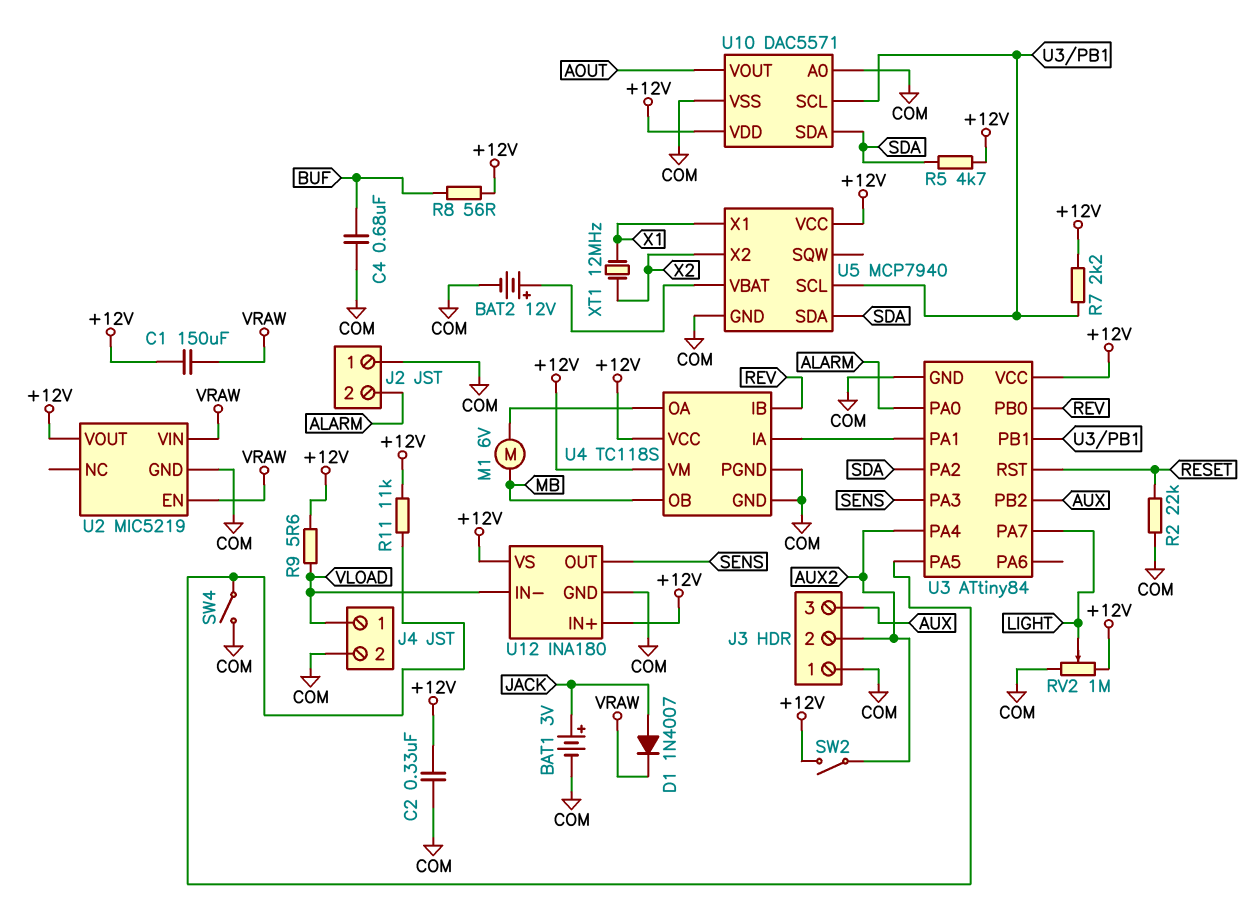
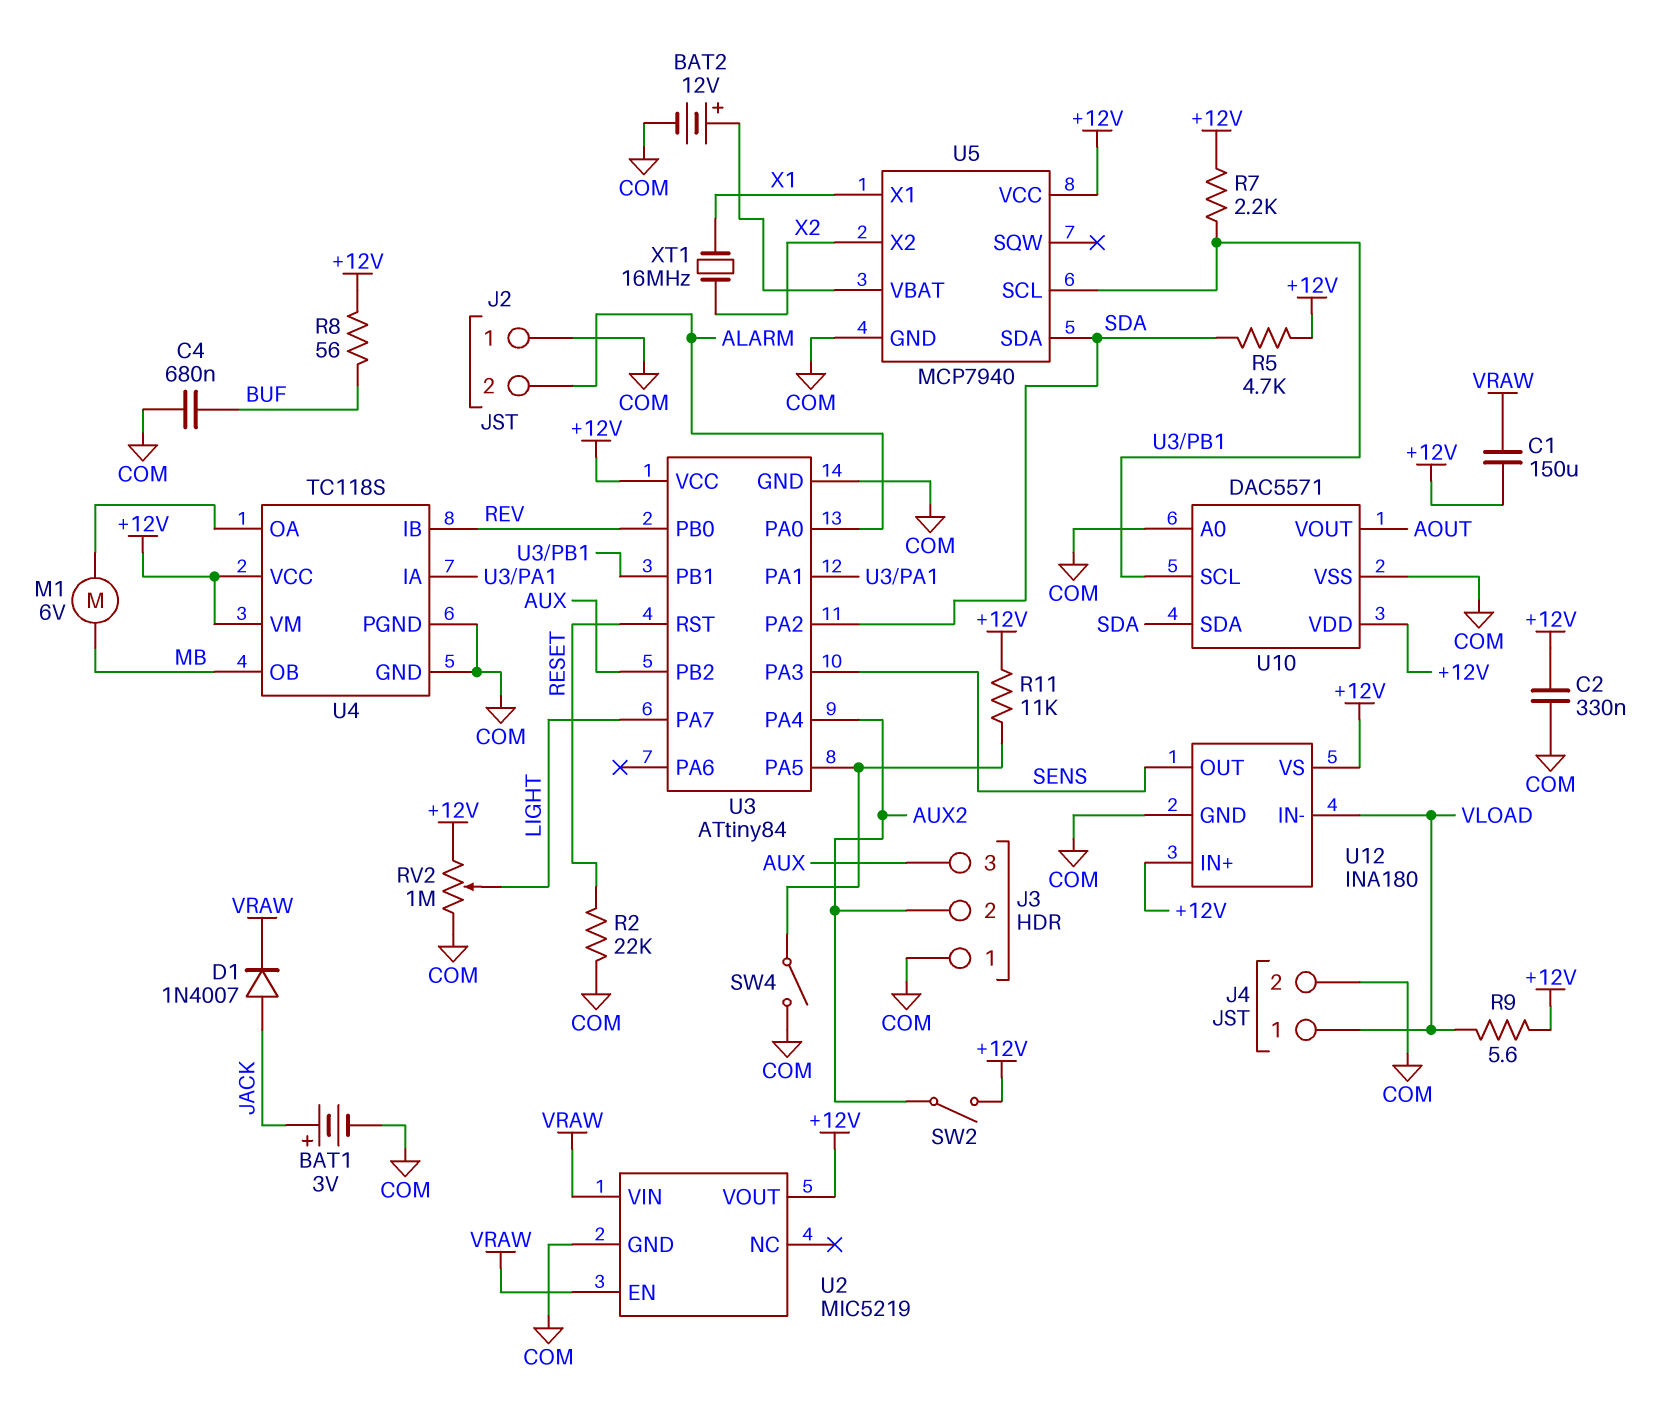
XT1: 12MHz (X1, X2) -> 16MHz (X1, X2)

